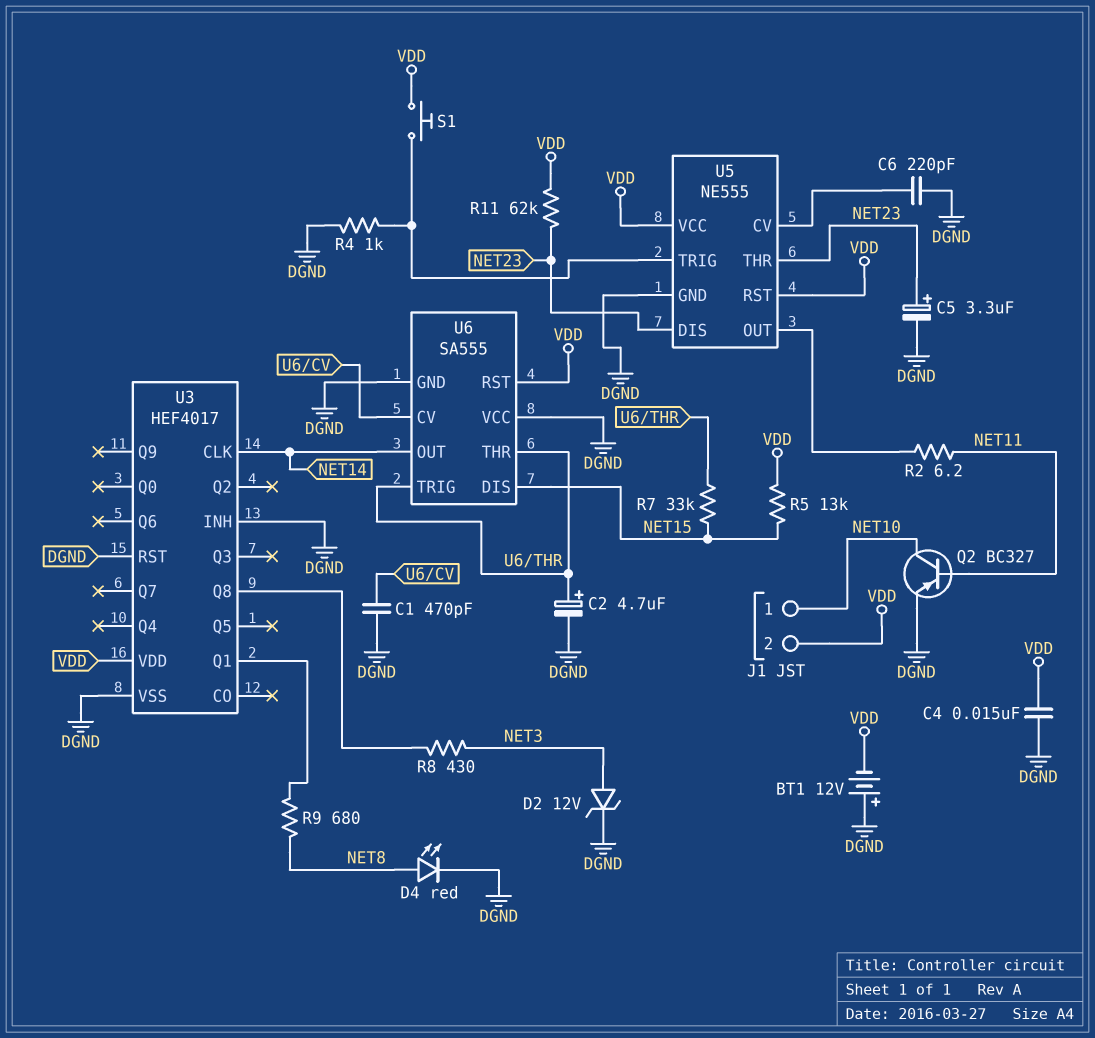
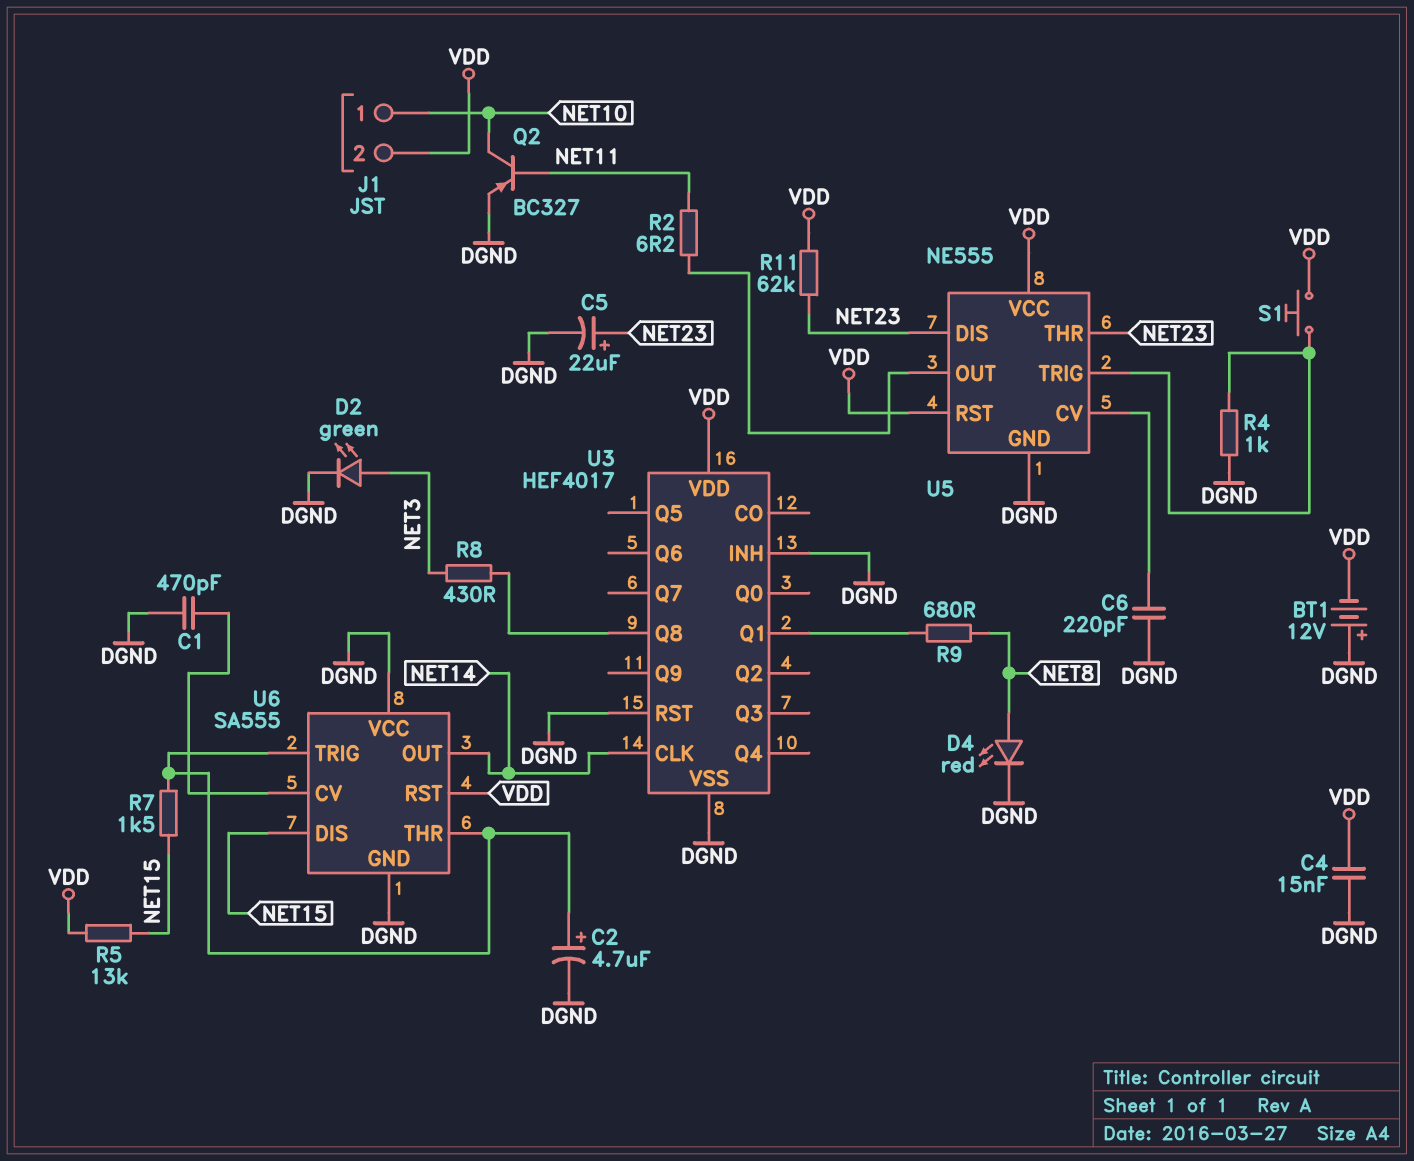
C5: 3.3uF (plus NET23, minus DGND) -> 22uF (plus NET23, minus DGND)
D2: zener 12V (A NET3, K DGND) -> LED green (A NET3, K DGND)
R7: 33k (NET15, U6/THR) -> 1.5k (NET15, U6/THR)

